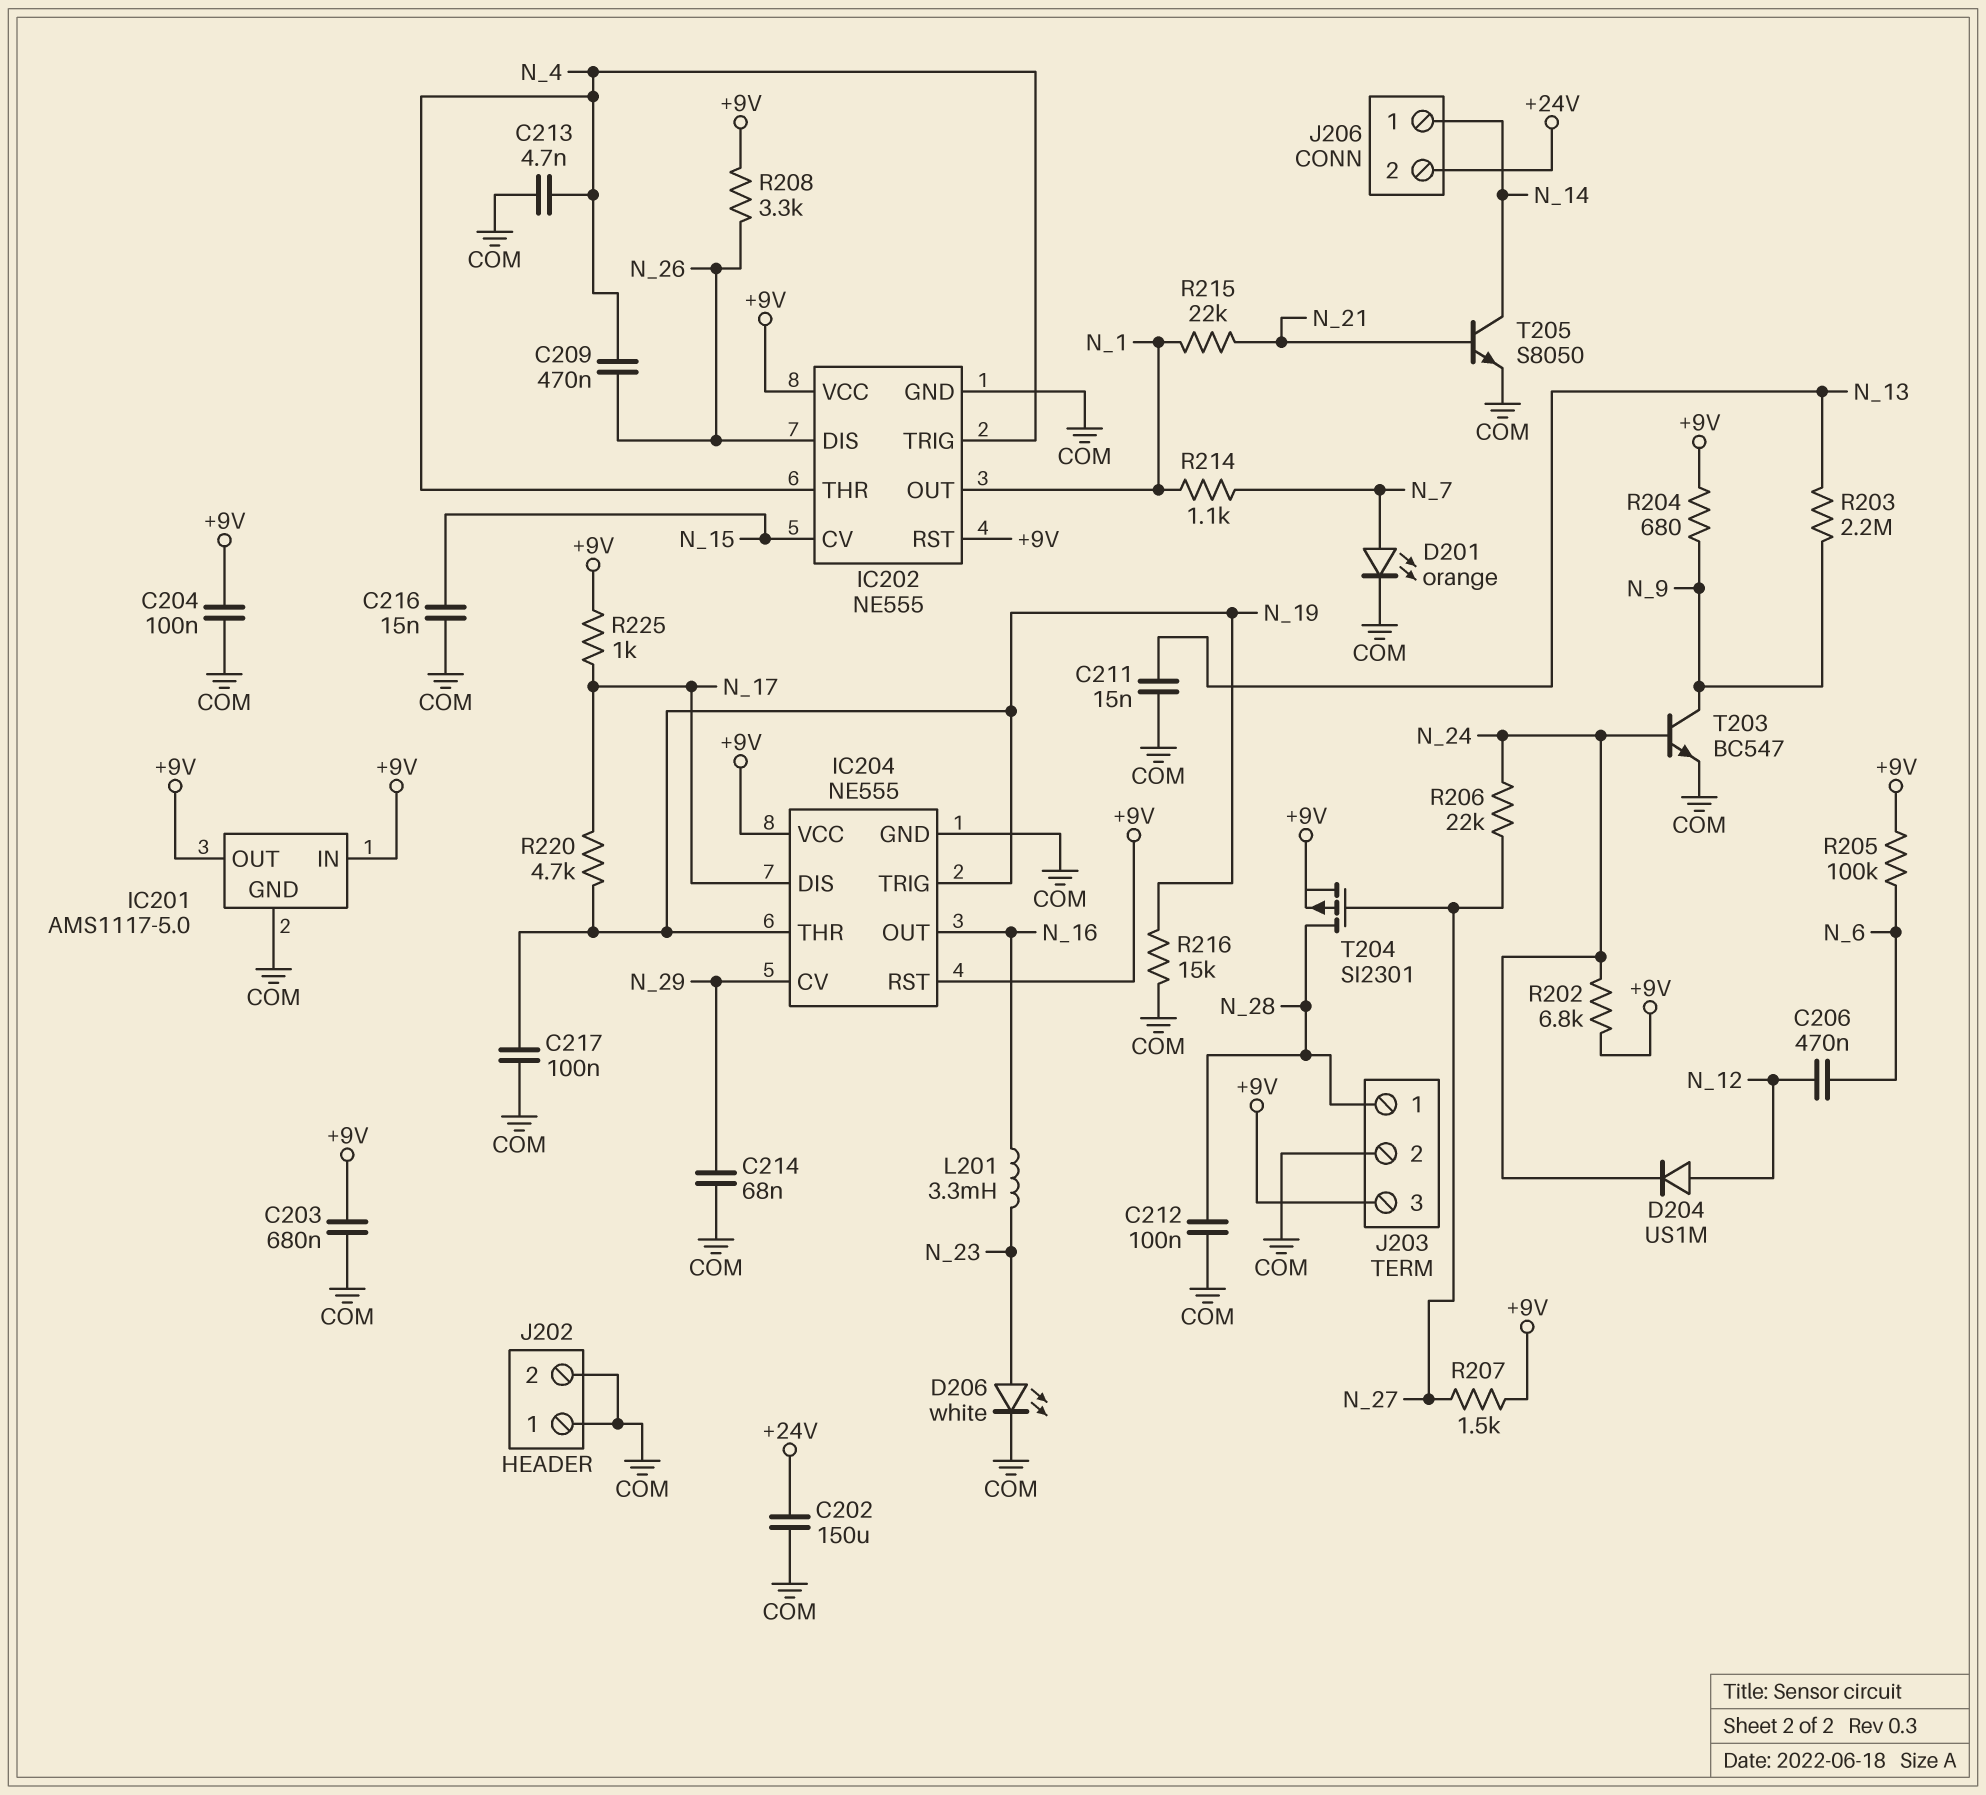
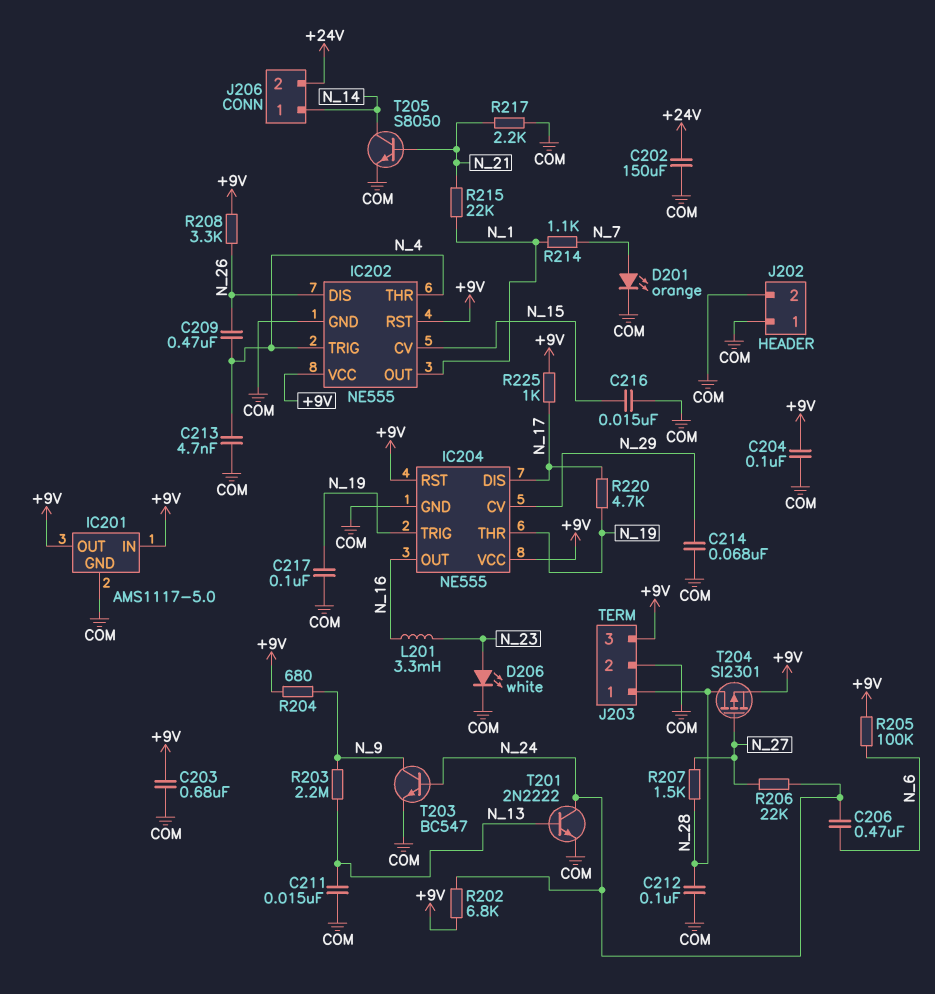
C206: 470nF (N_6, N_12) -> 470nF (N_6, N_24)
D204: diode US1M (A N_12, K N_24) -> none
R207: 1.5k (+9V, N_27) -> 1.5k (N_27, N_28)
R216: 15k (COM, N_19) -> none
R217: none -> 2.2k (COM, N_21)
T201: none -> NPN 2N2222 (B N_13, C N_24, E COM)

